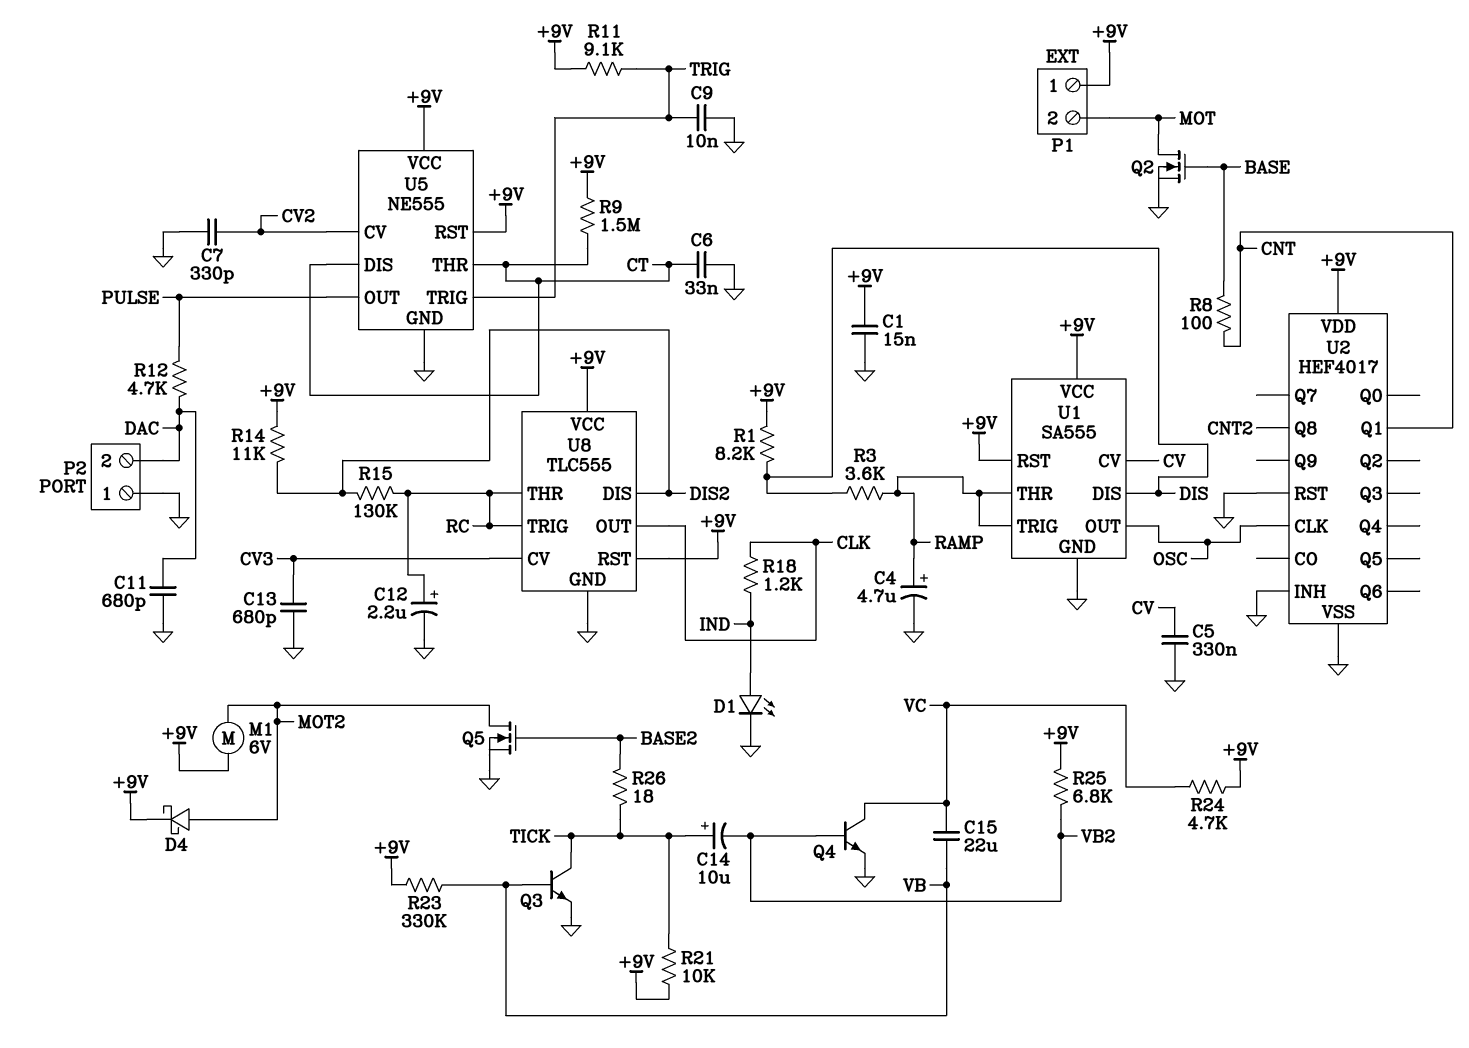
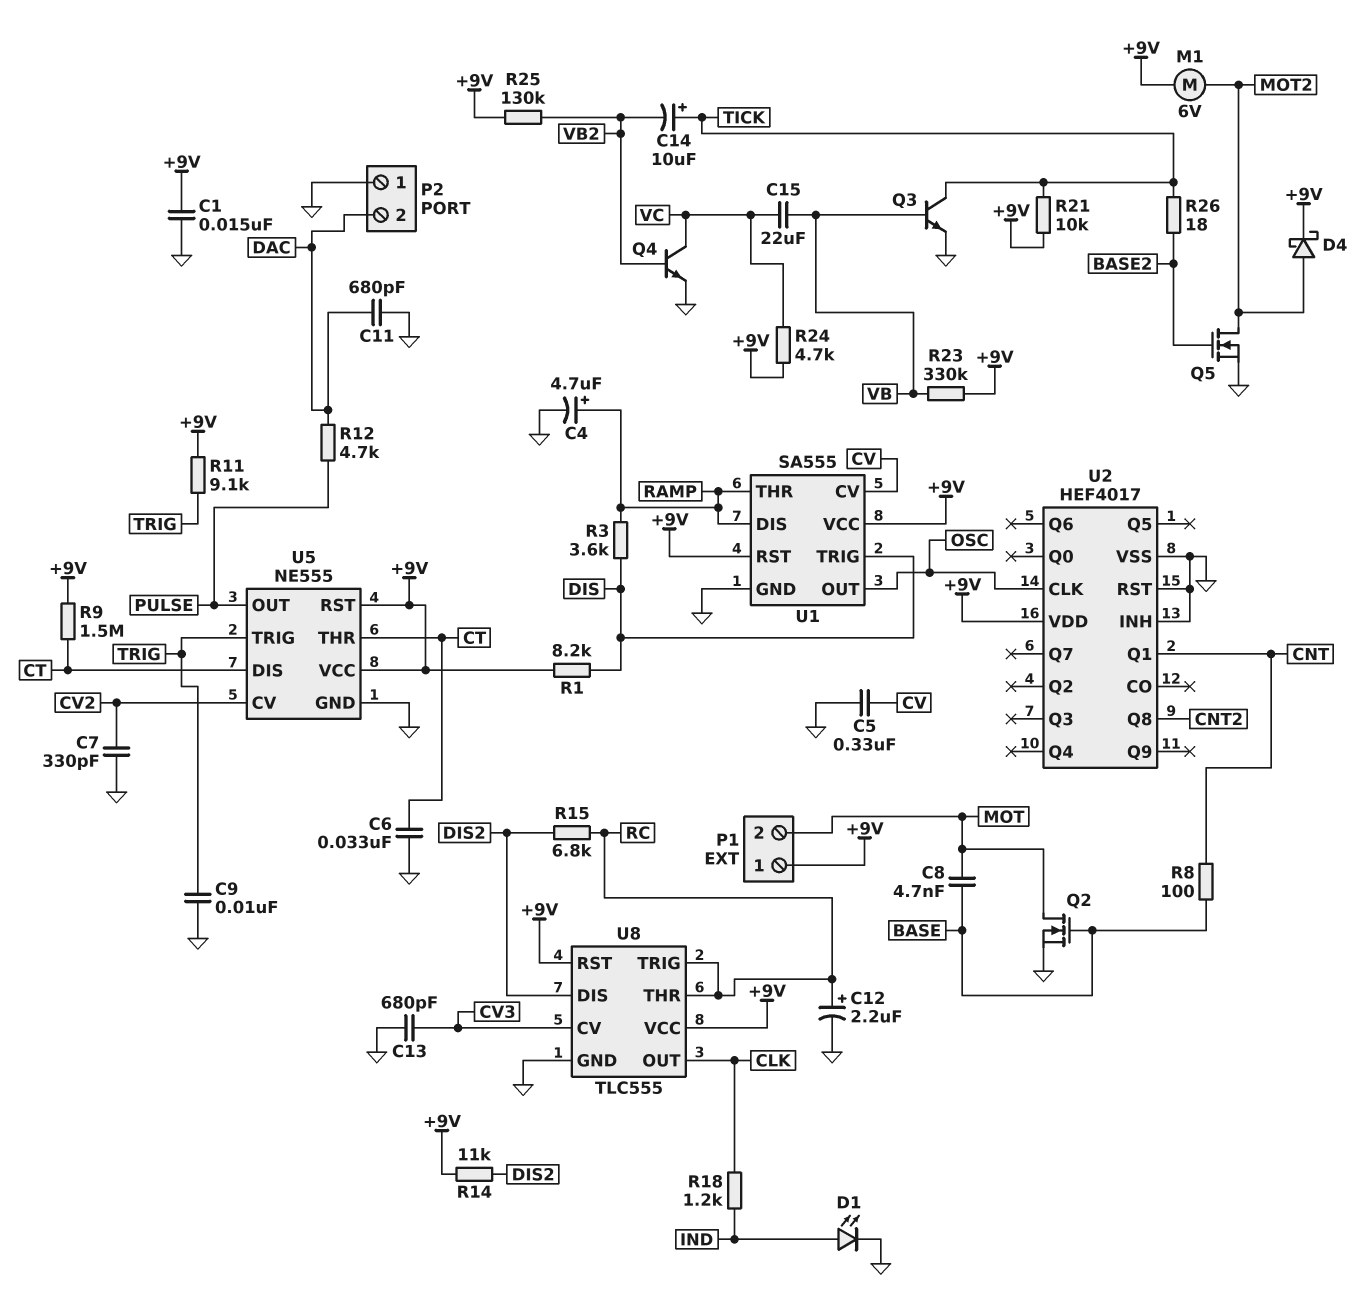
C8: none -> 4.7nF (BASE, MOT)
R15: 130k (DIS2, RC) -> 6.8k (DIS2, RC)
R25: 6.8k (+9V, VB2) -> 130k (+9V, VB2)
U1 pin DIS: DIS -> RAMP
U1 pin TRIG: RAMP -> DIS

